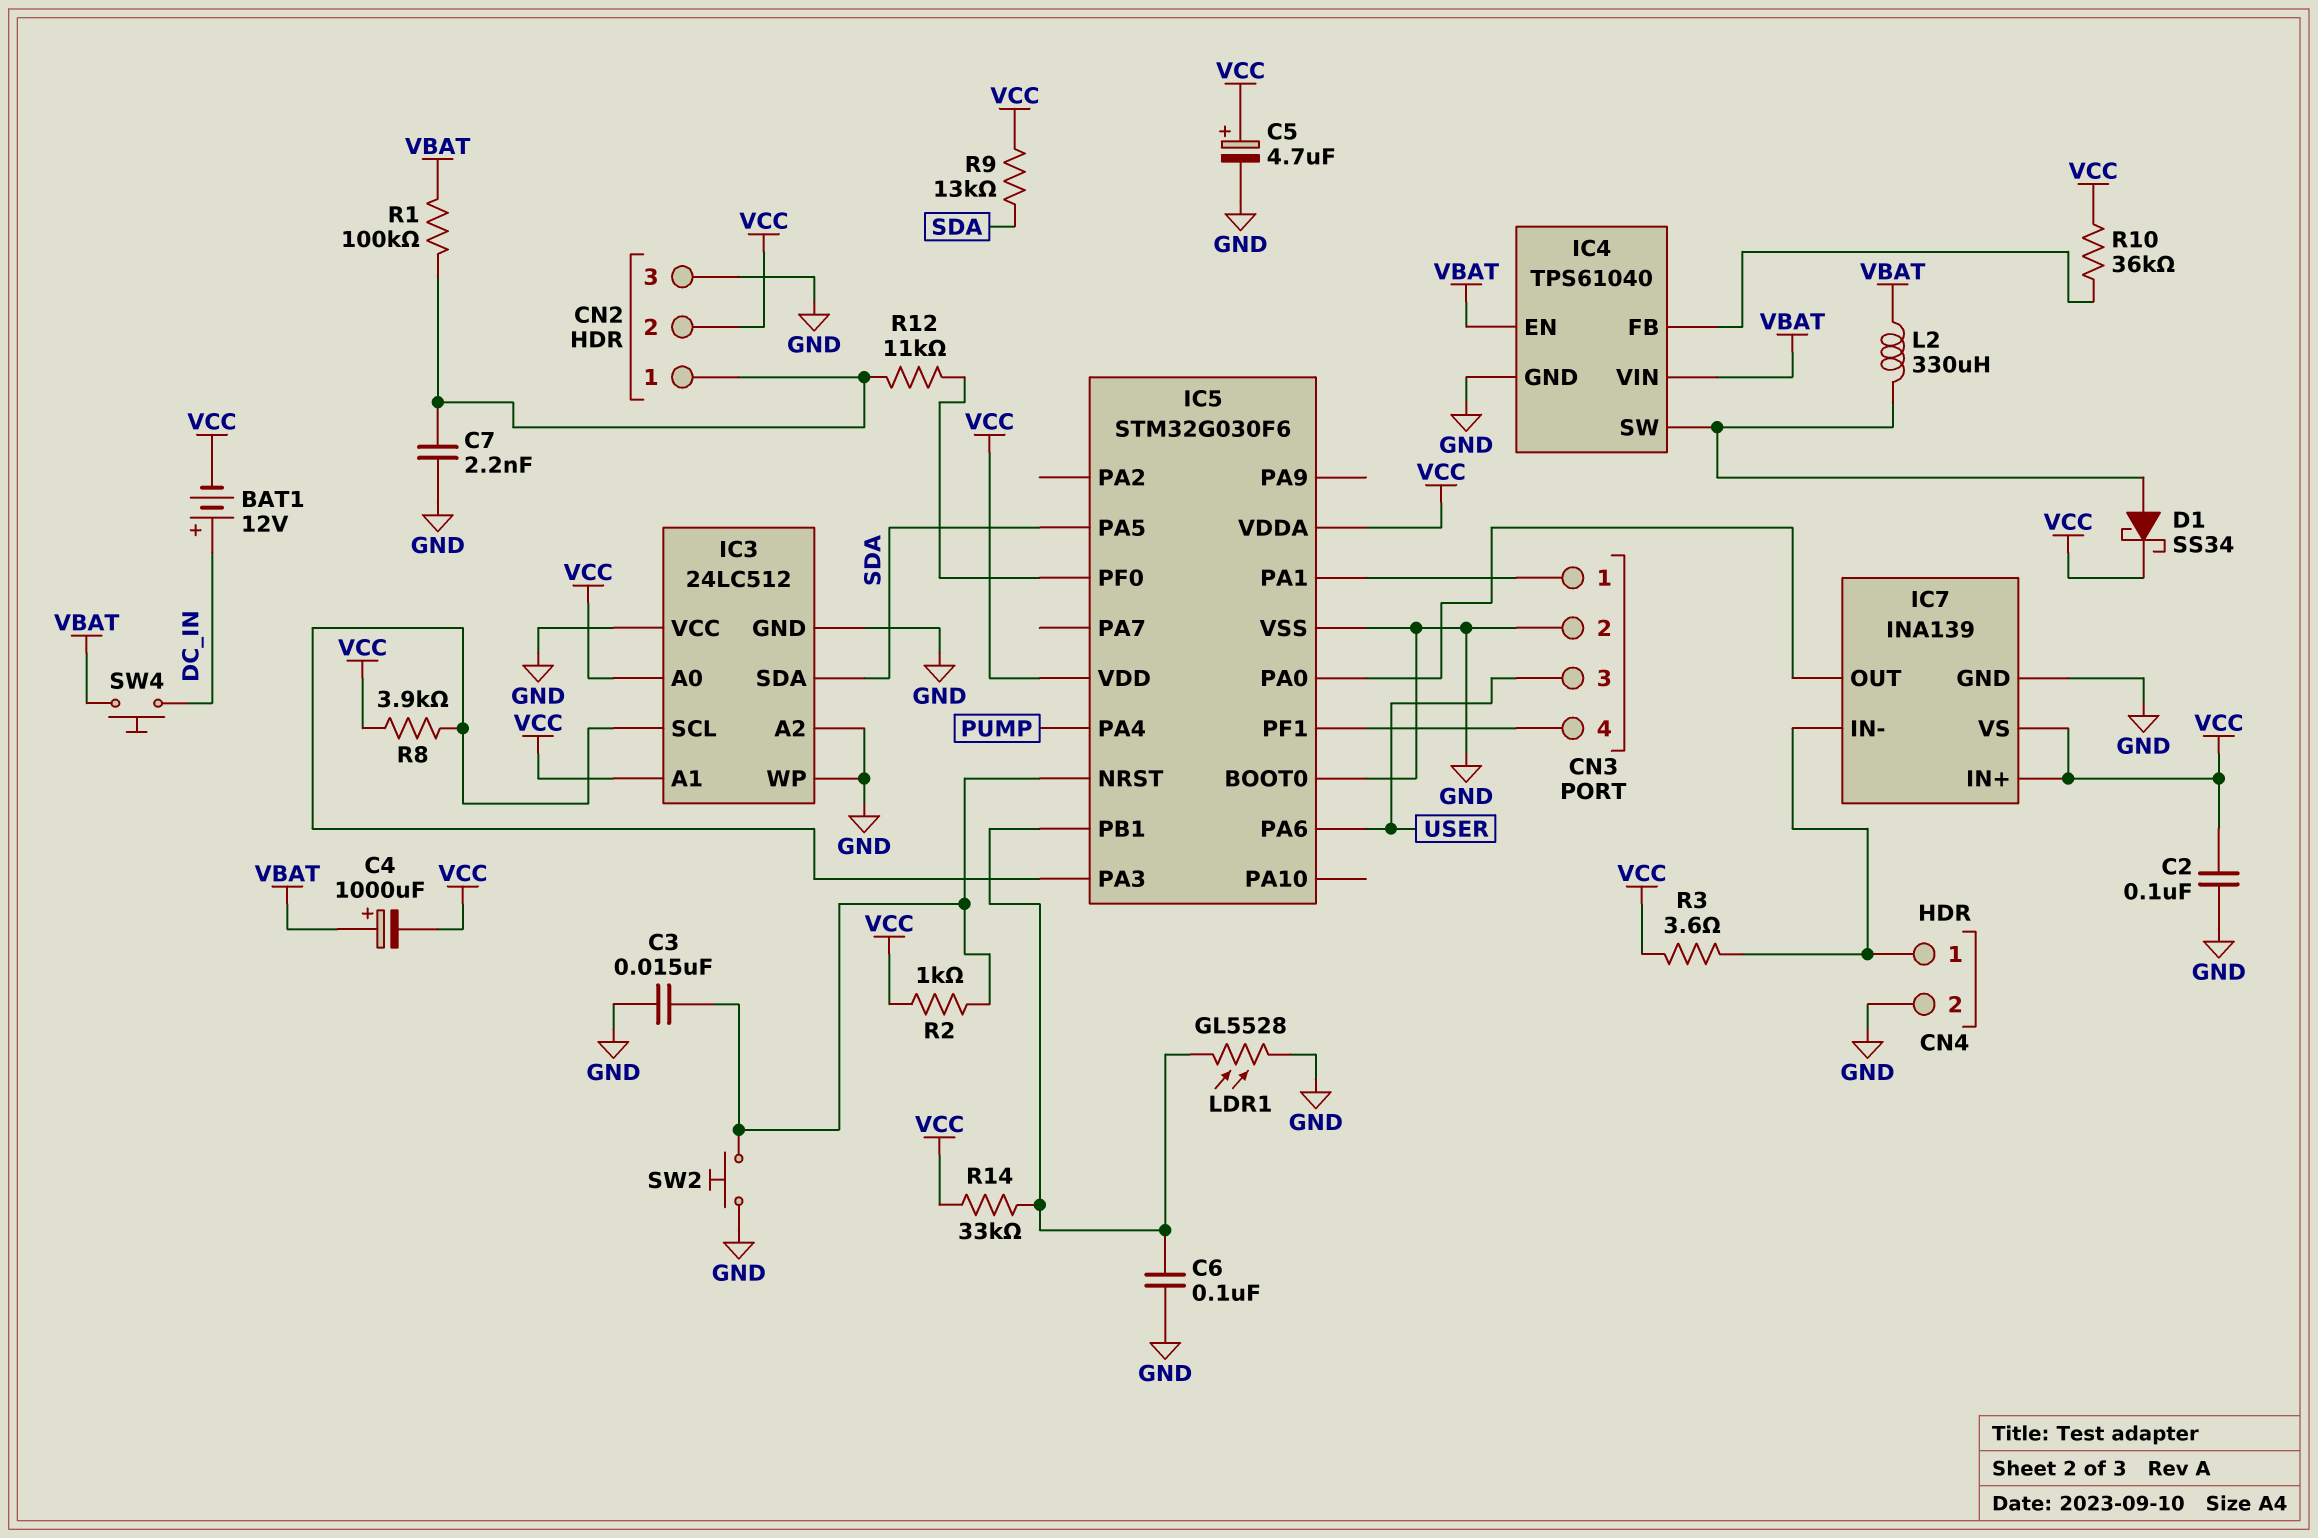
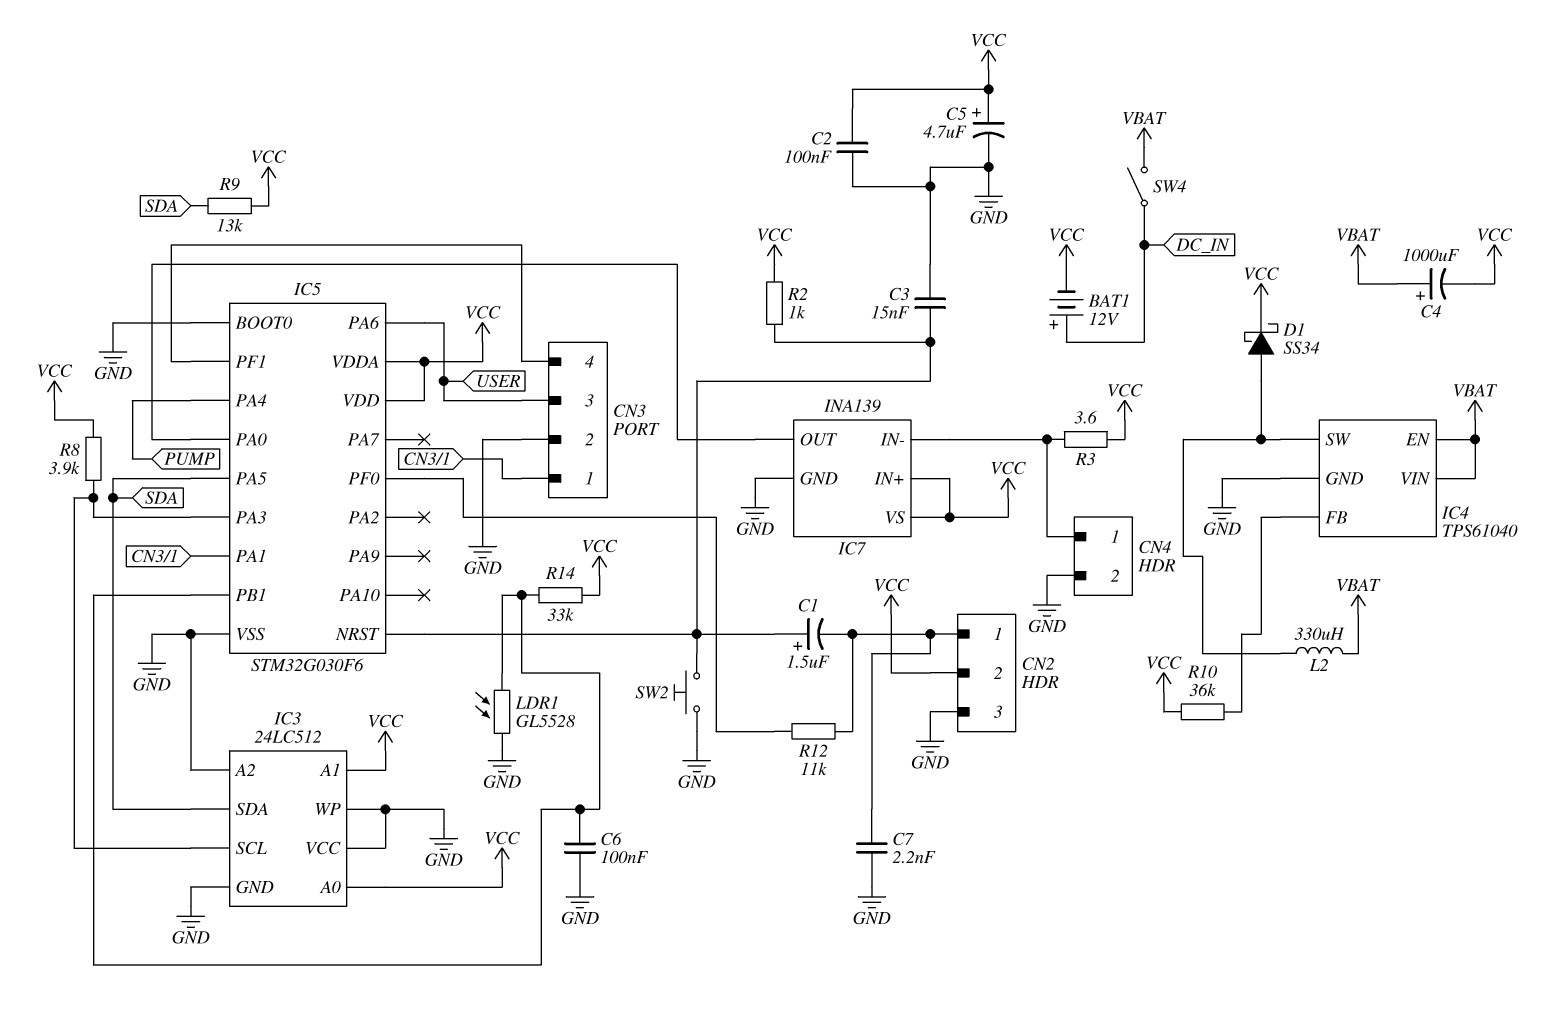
C1: none -> 1.5uF (plus IC5/NRST, minus CN2/1)
R1: 100k (CN2/1, VBAT) -> none
SW4: button (DC_IN, VBAT) -> switch (DC_IN, VBAT)

